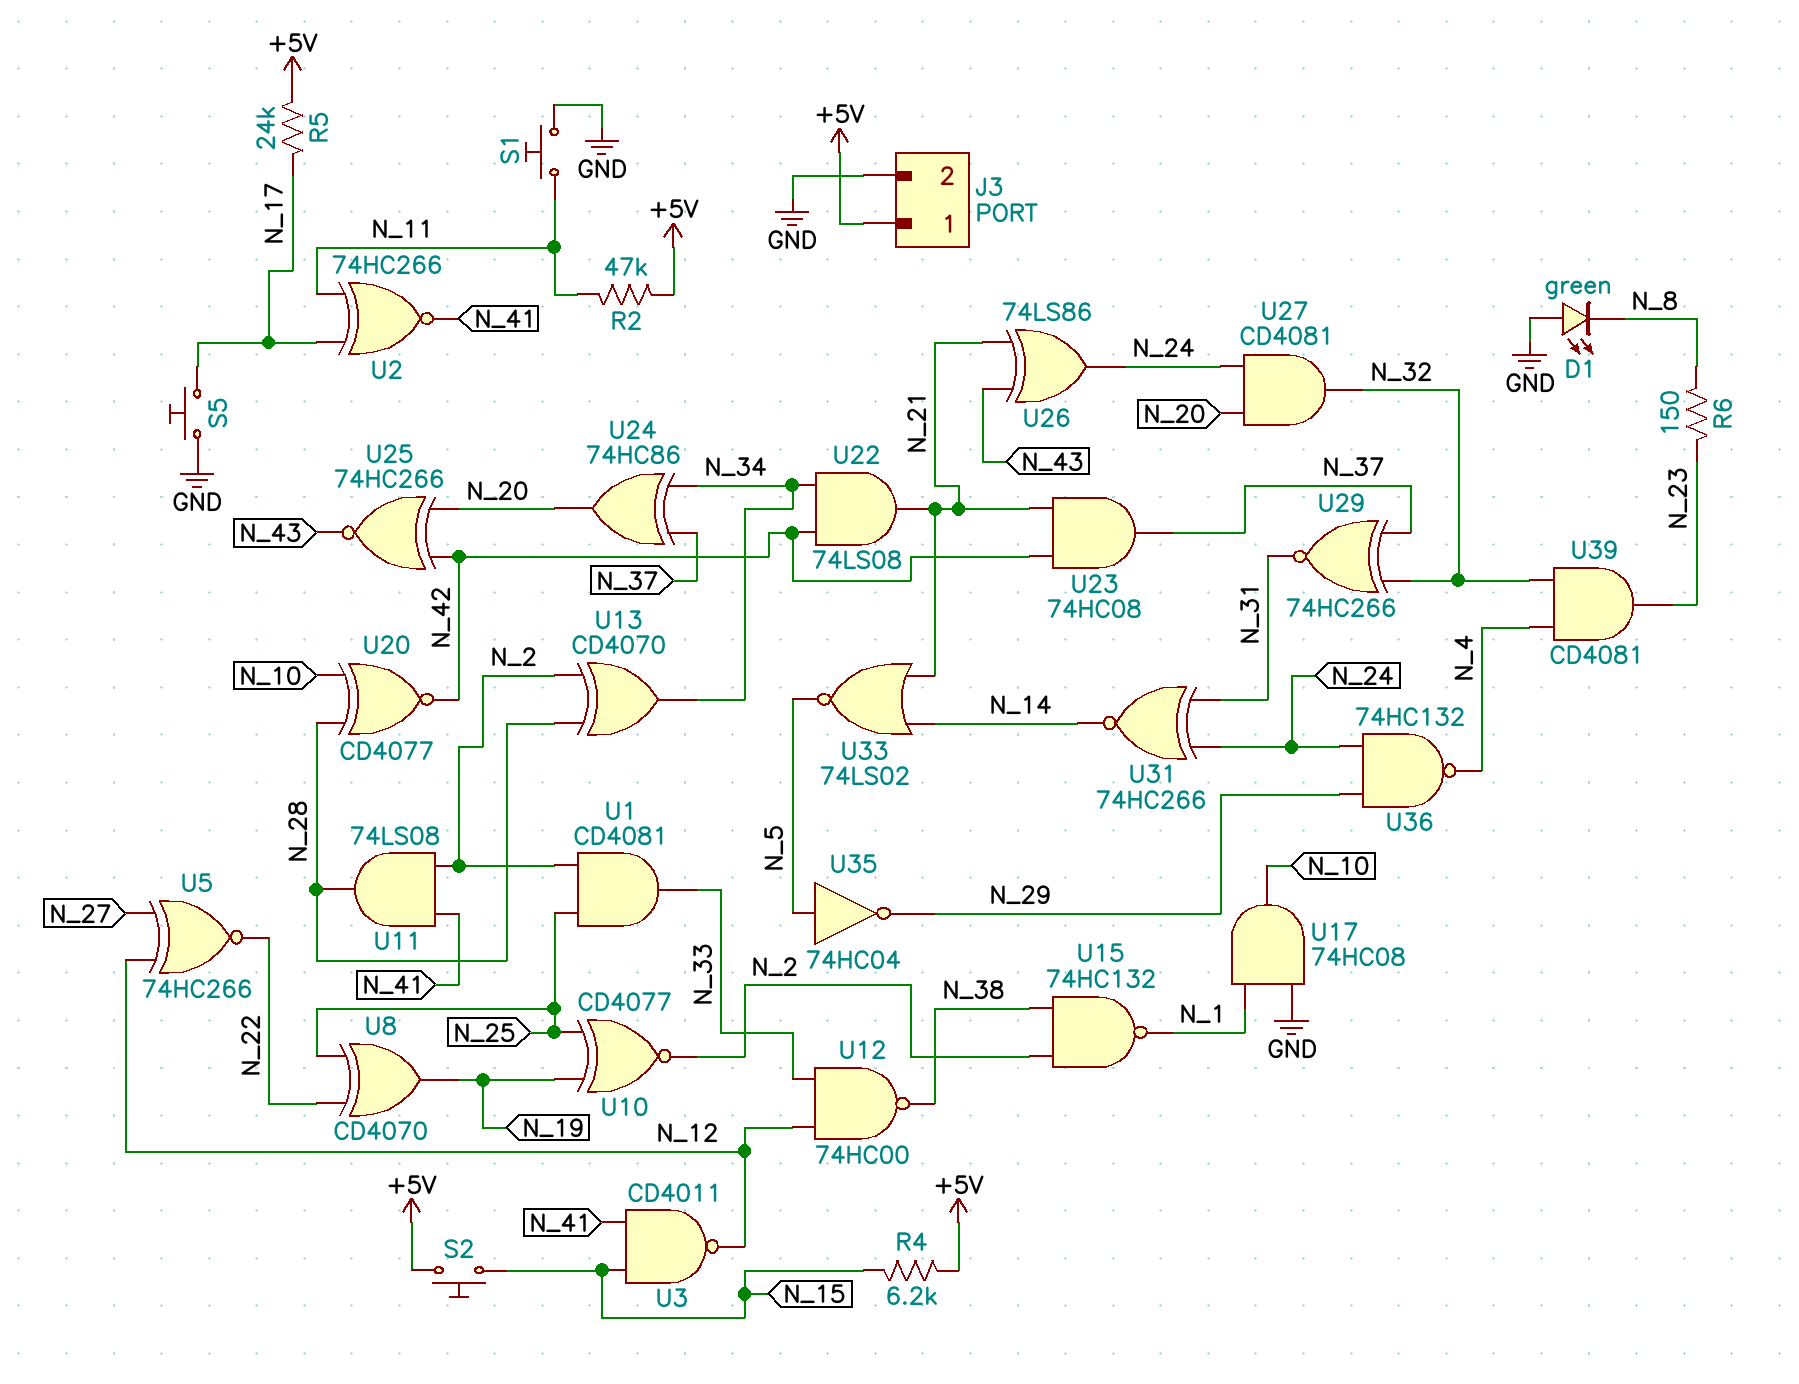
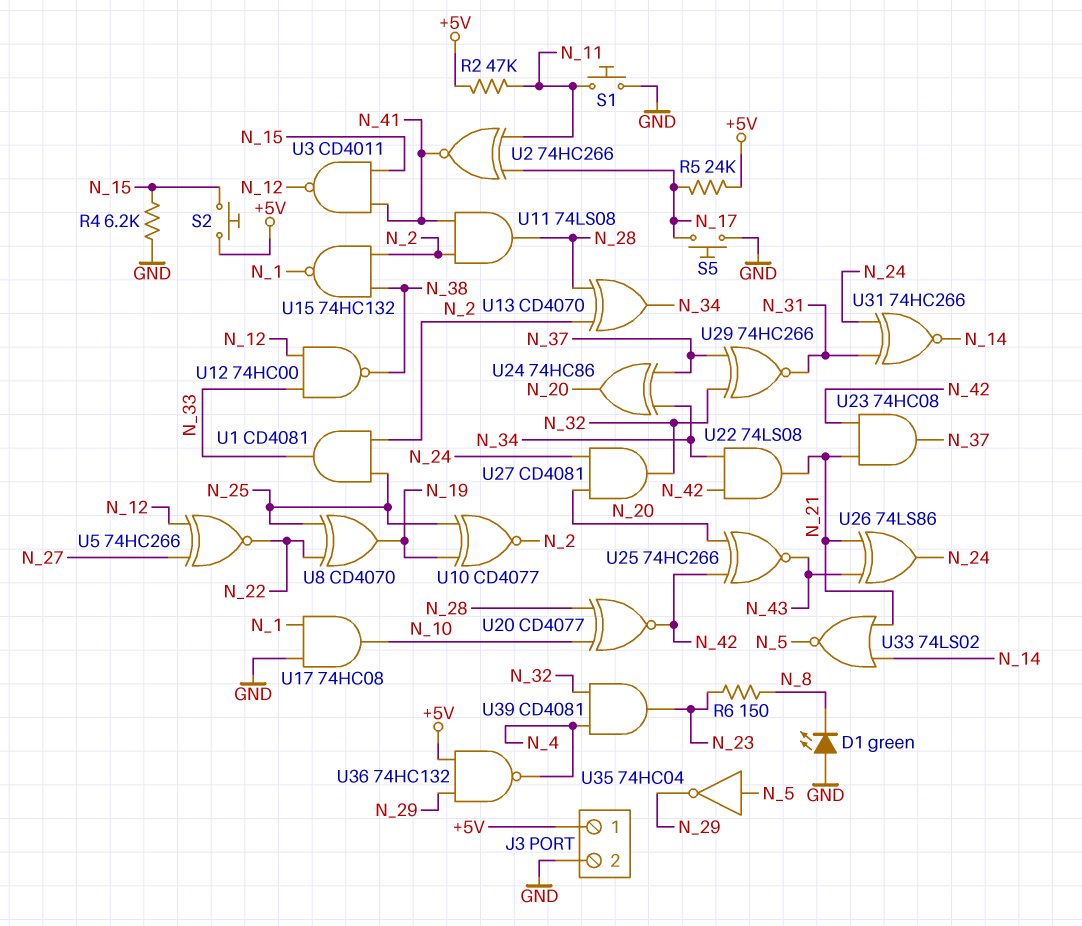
R4: 6.2k (+5V, N_15) -> 6.2k (GND, N_15)
U36: NAND 74HC132 (in N_24, in N_29, out N_4) -> NAND 74HC132 (in +5V, in N_29, out N_4)

